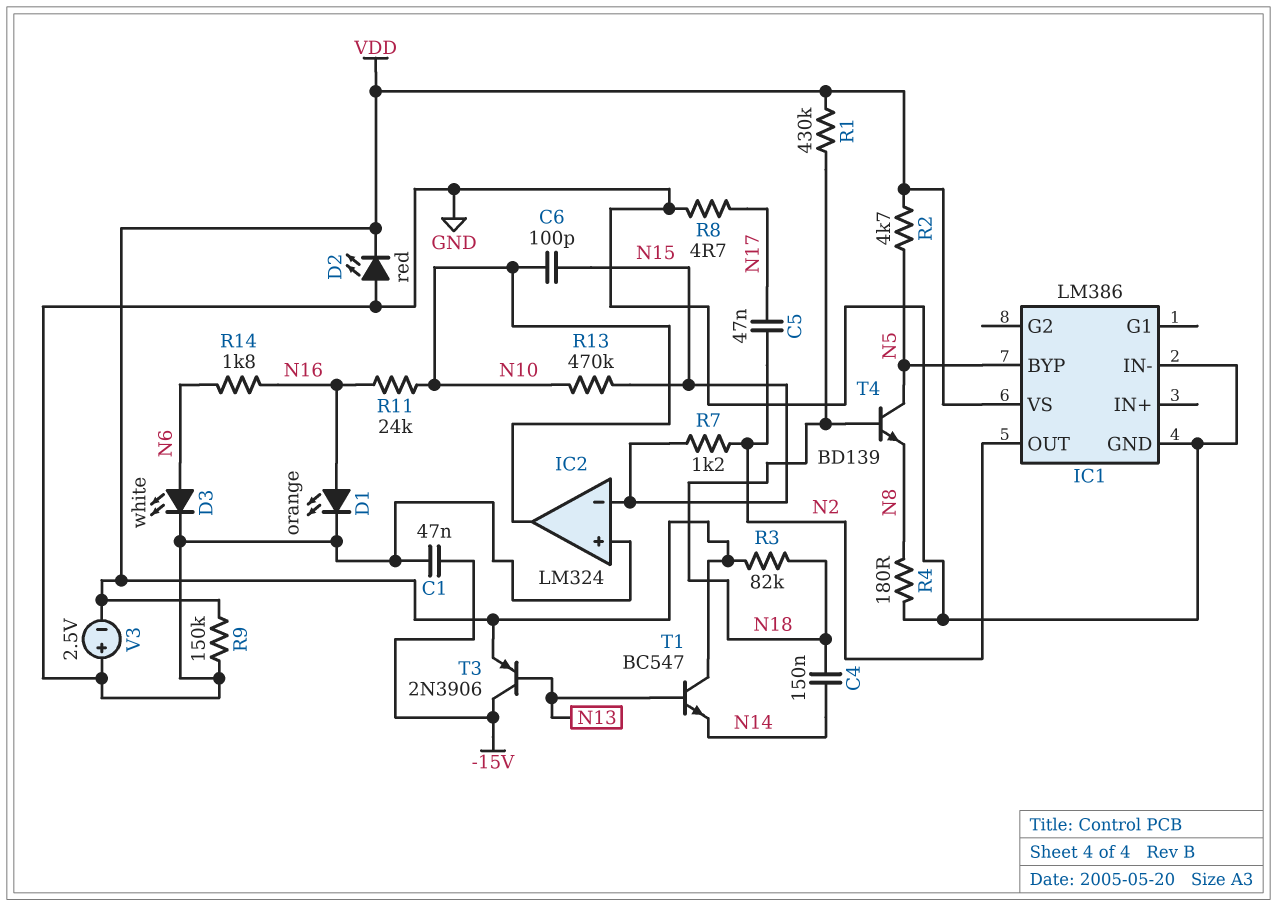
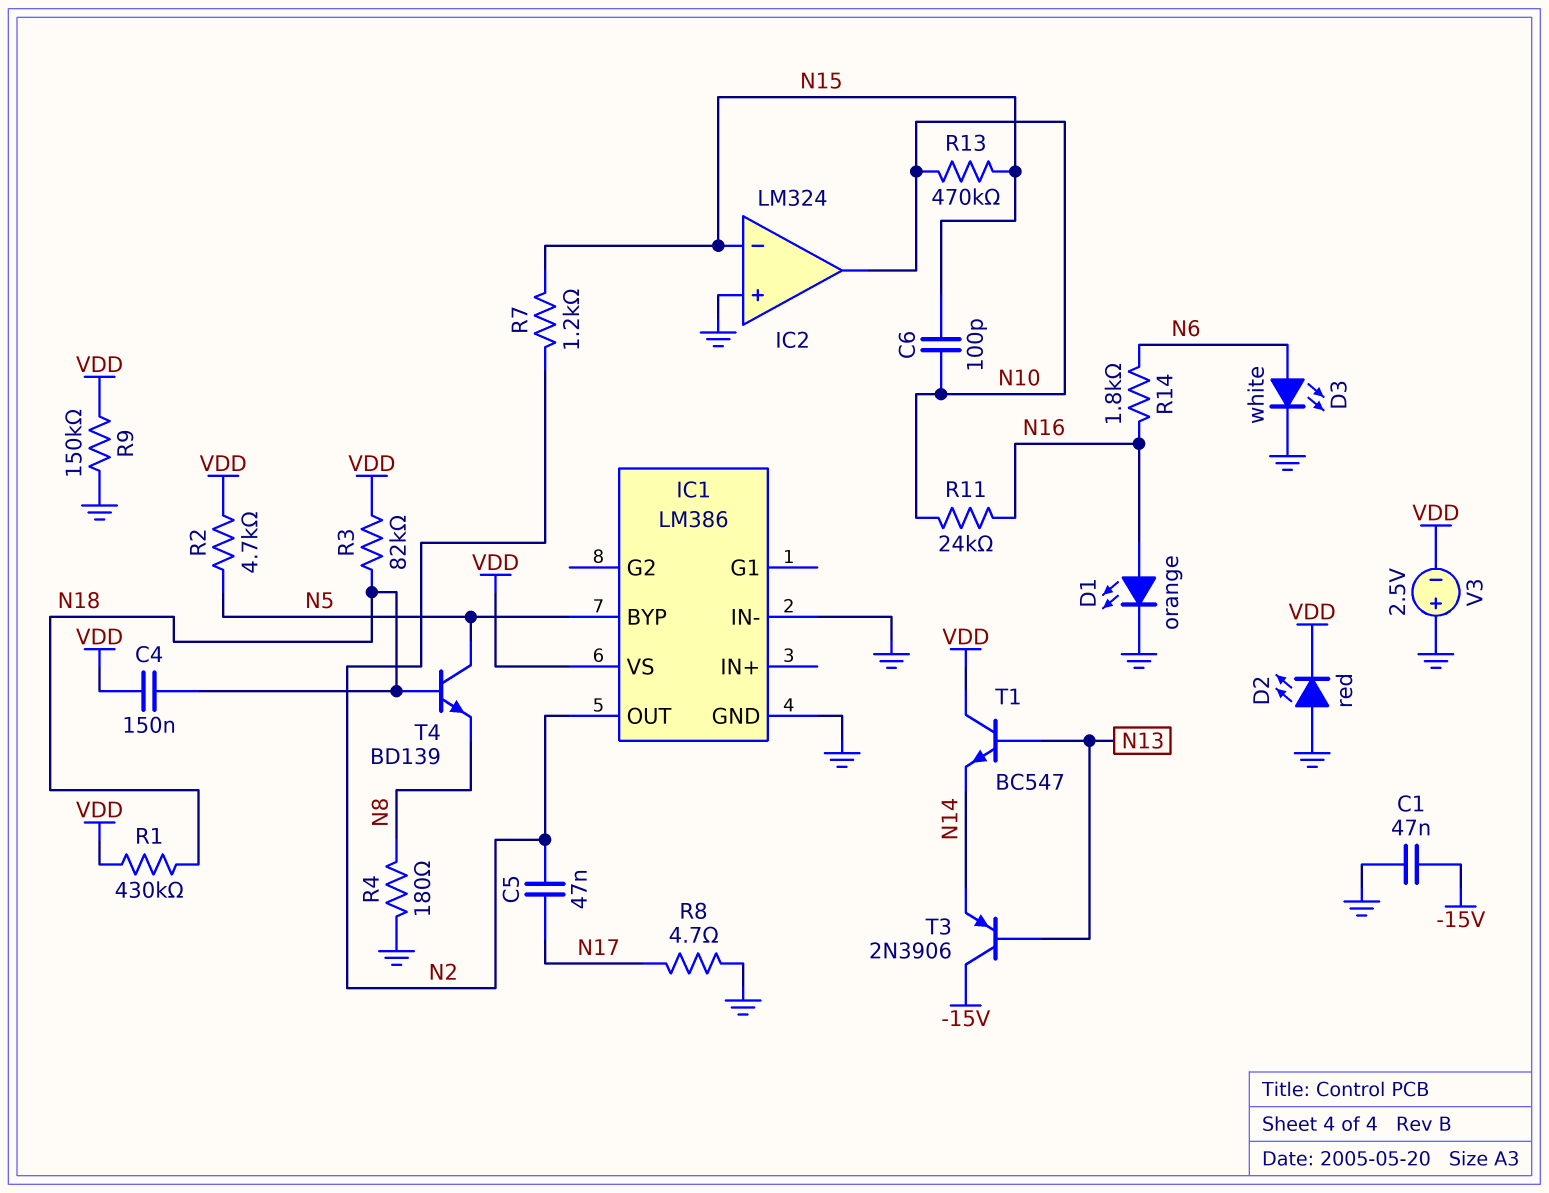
C4: 150nF (N14, N18) -> 150nF (N18, VDD)
T3: PNP 2N3906 (B N13, C -15V, E VDD) -> PNP 2N3906 (B N13, C -15V, E N14)

